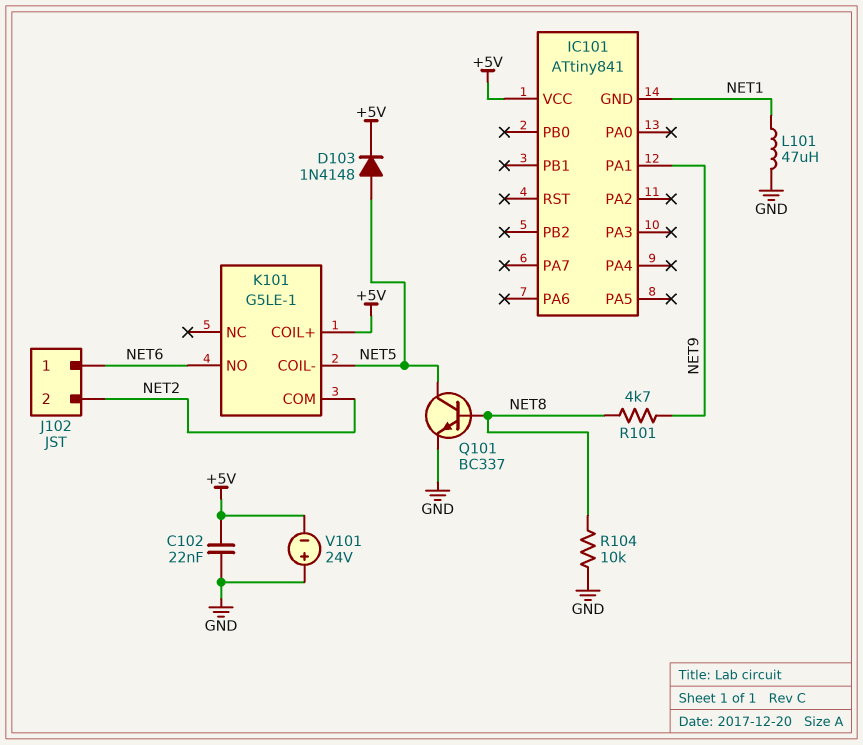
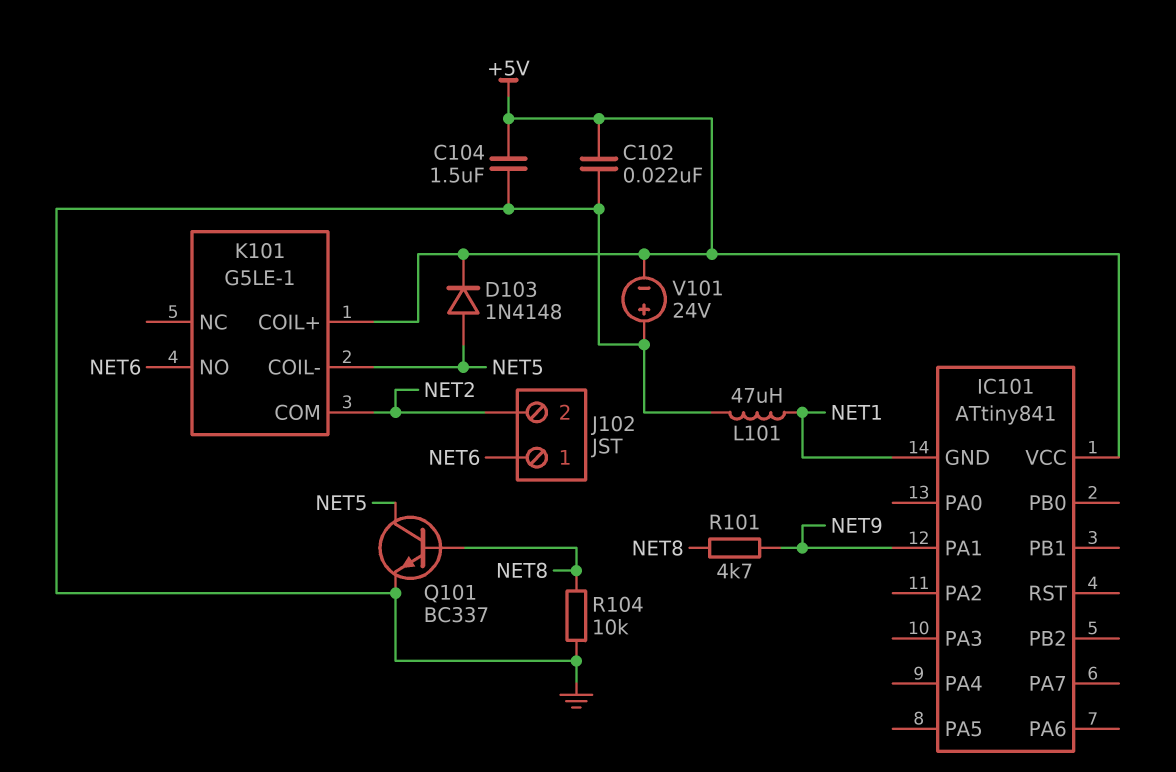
C104: none -> 1.5uF (+5V, GND)

